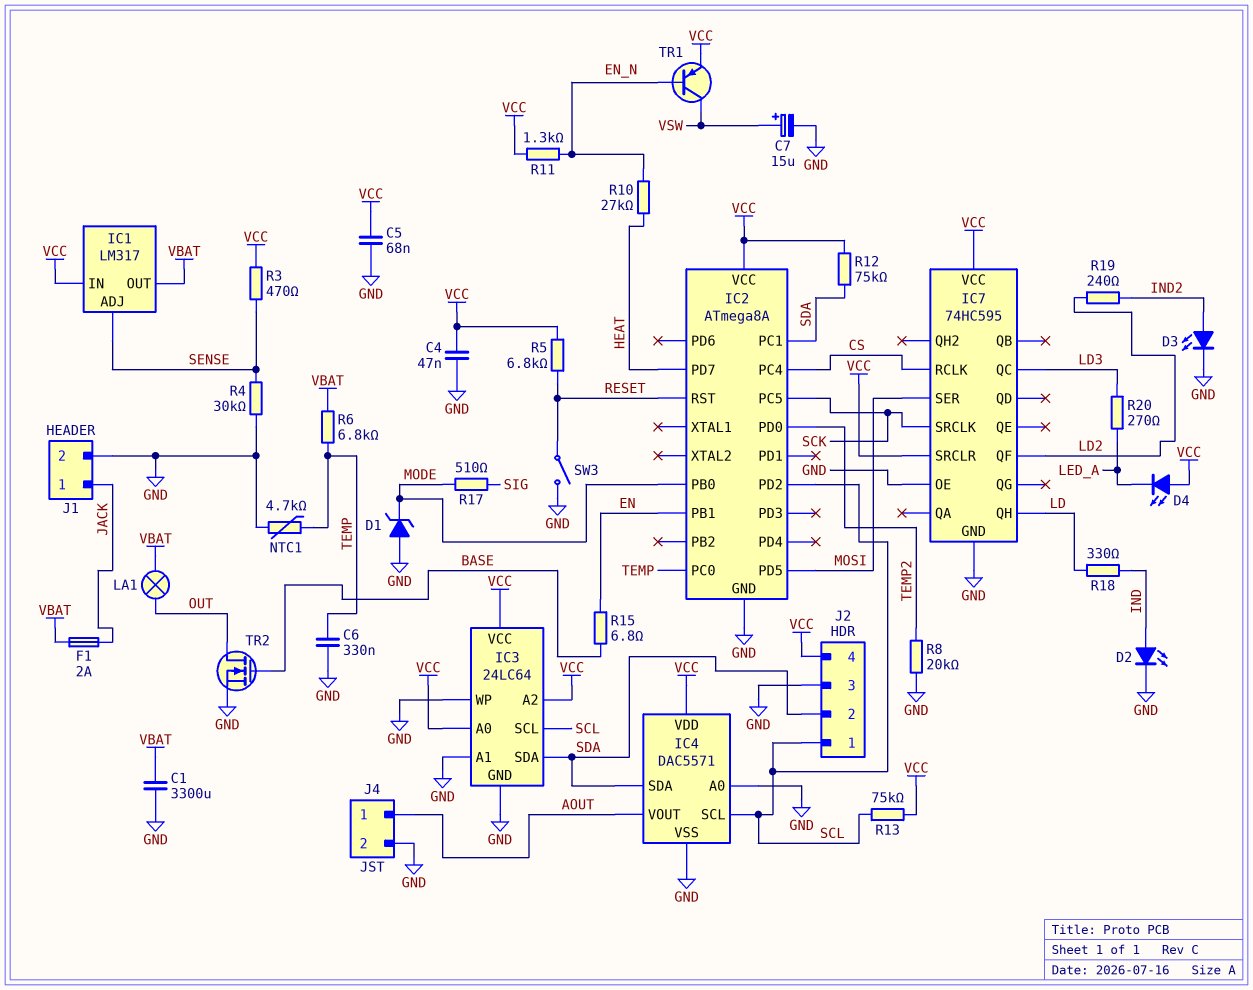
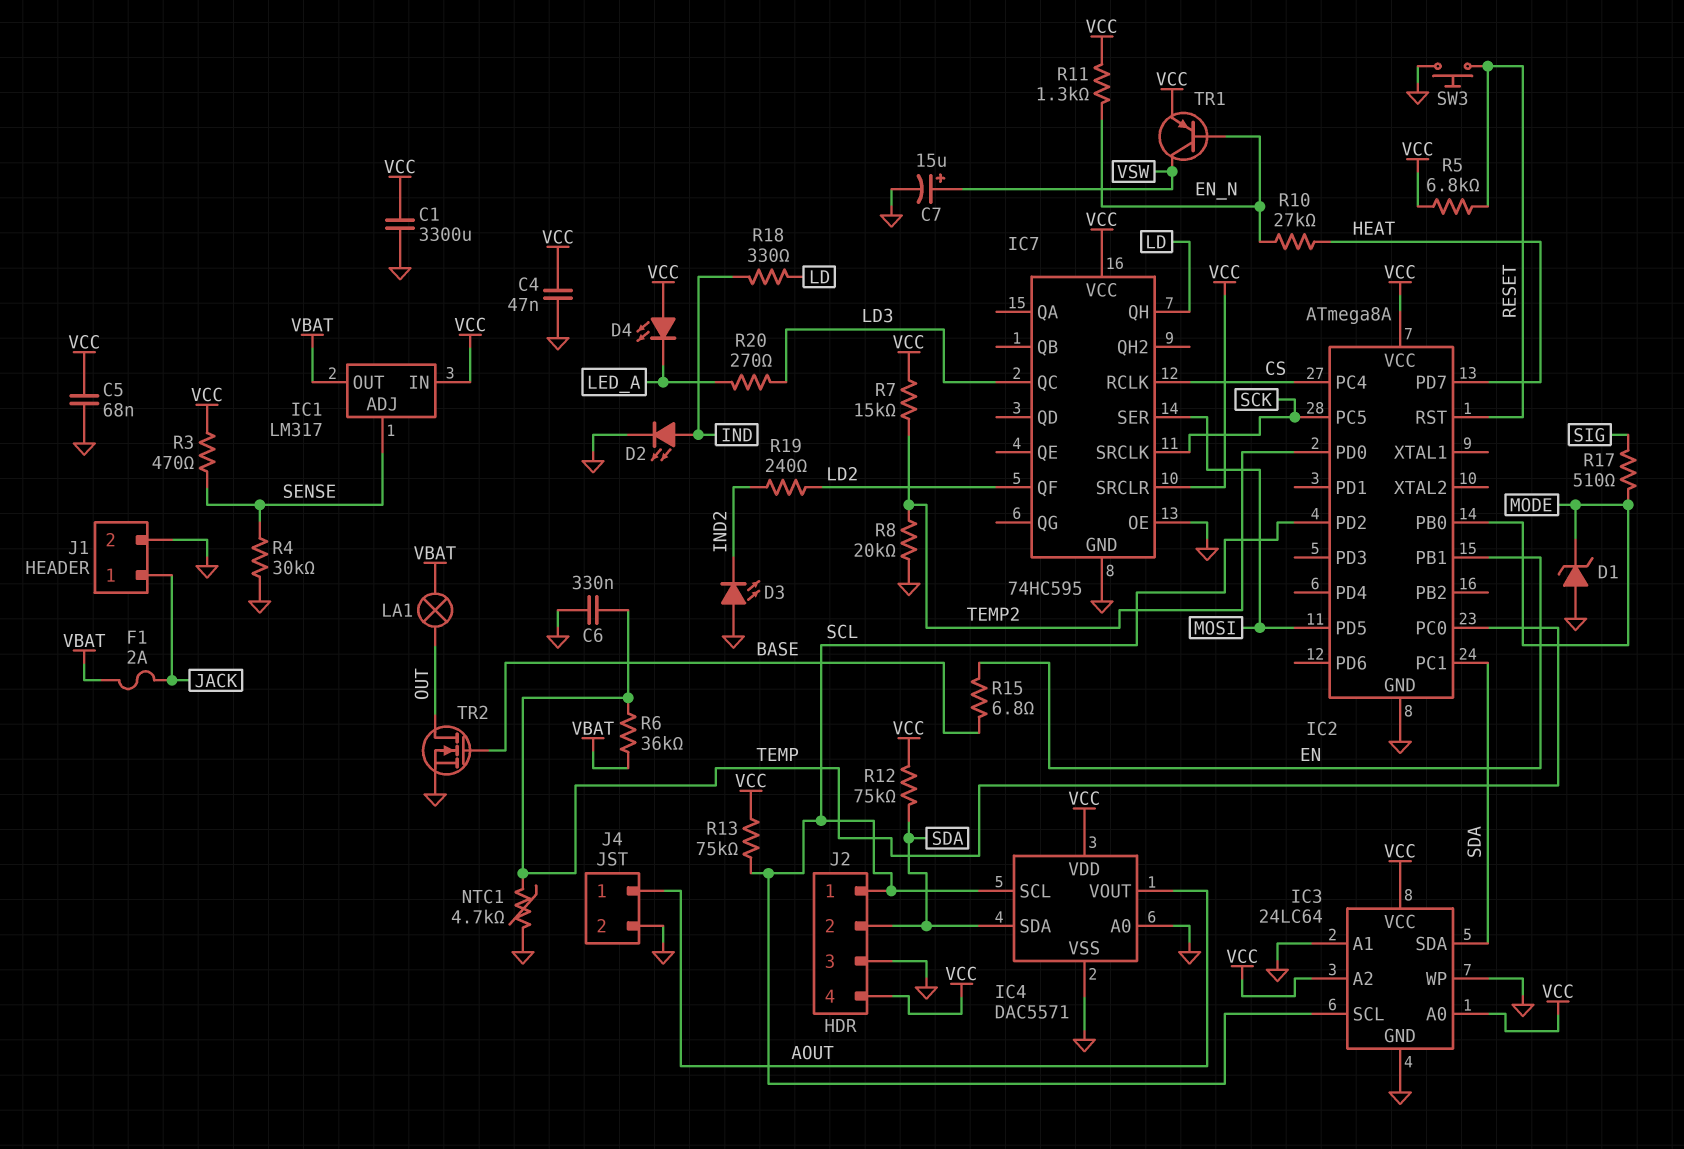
C1: 3300uF (GND, VBAT) -> 3300uF (GND, VCC)
D3: LED (A IND2, K GND) -> LED (A GND, K IND2)
R6: 6.8k (TEMP, VBAT) -> 36k (TEMP, VBAT)
R7: none -> 15k (TEMP2, VCC)
SW3: switch (GND, RESET) -> button (GND, RESET)

